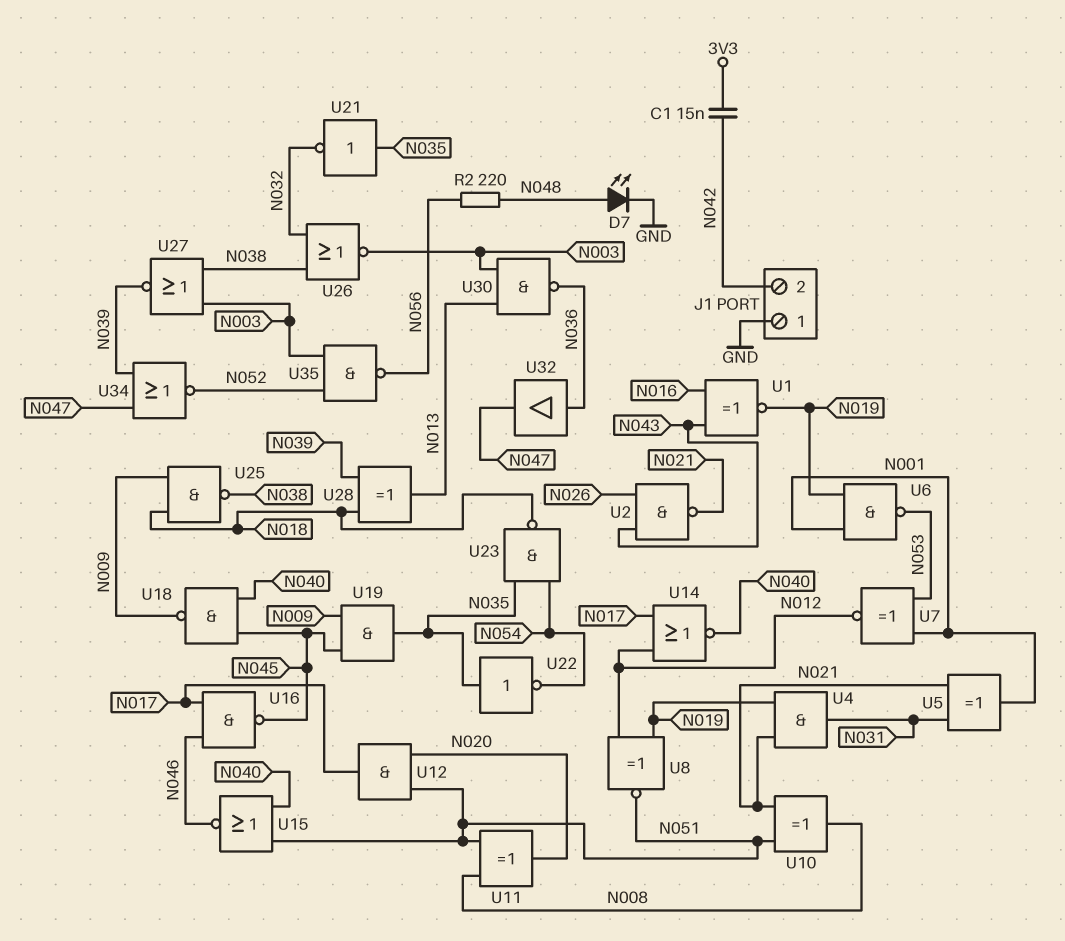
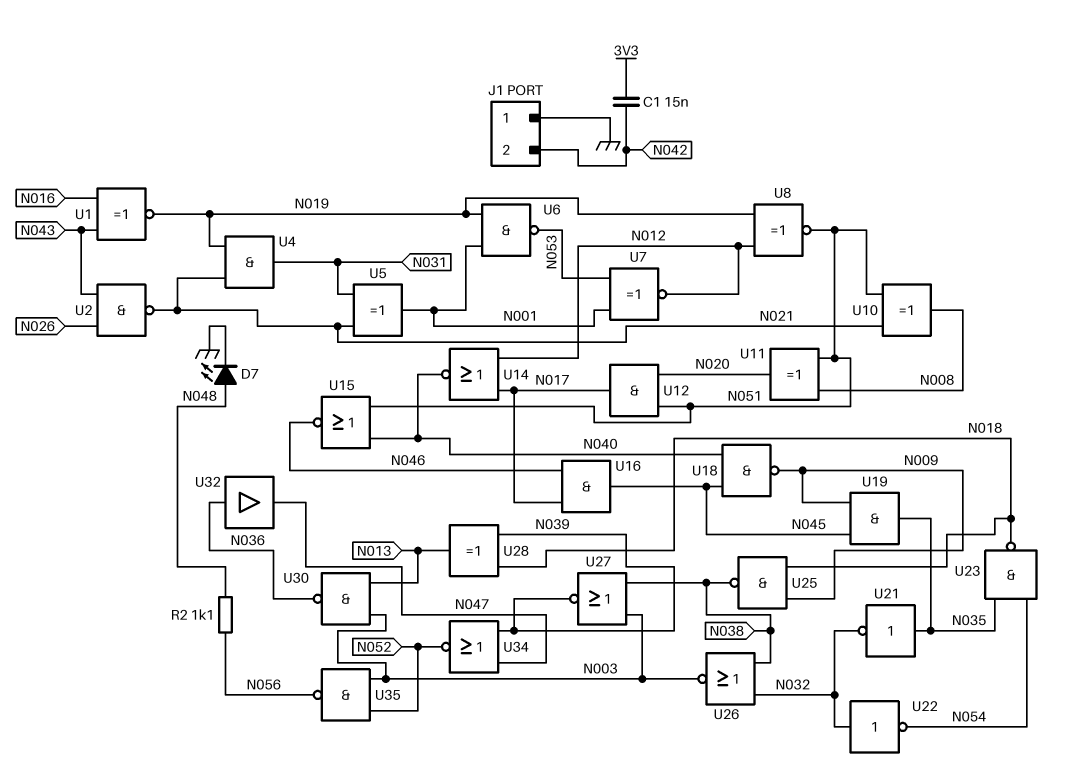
R2: 220 (N048, N056) -> 1.1k (N048, N056)
U16: NAND (in N017, in N046, out N045) -> AND (in N017, in N046, out N045)
U22: NOT (in N035, out N054) -> NOT (in N032, out N054)

